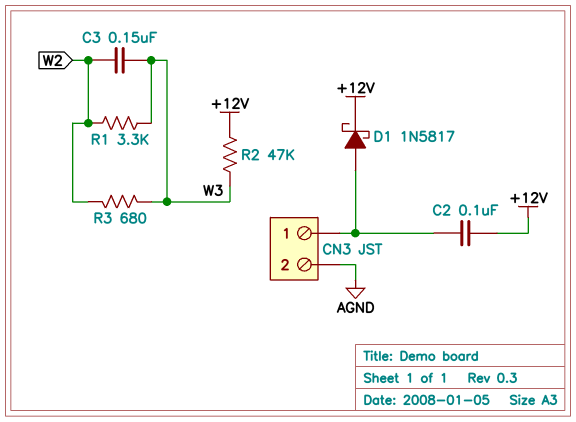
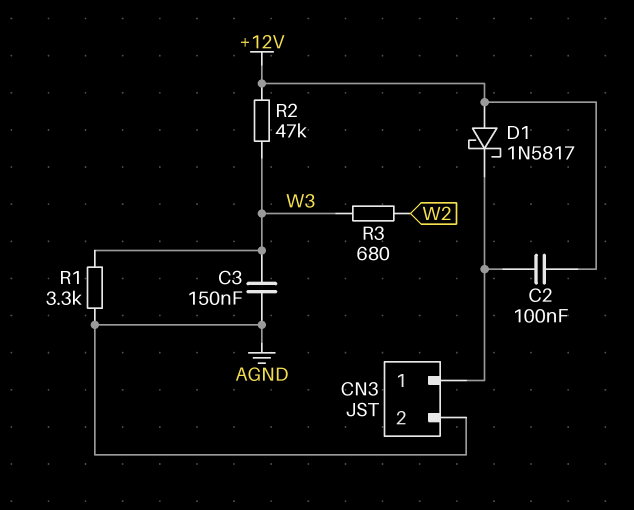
C3: 150nF (W2, W3) -> 150nF (AGND, W3)
D1: schottky 1N5817 (A CN3/1, K +12V) -> schottky 1N5817 (A +12V, K CN3/1)
R1: 3.3k (W2, W3) -> 3.3k (AGND, W3)

